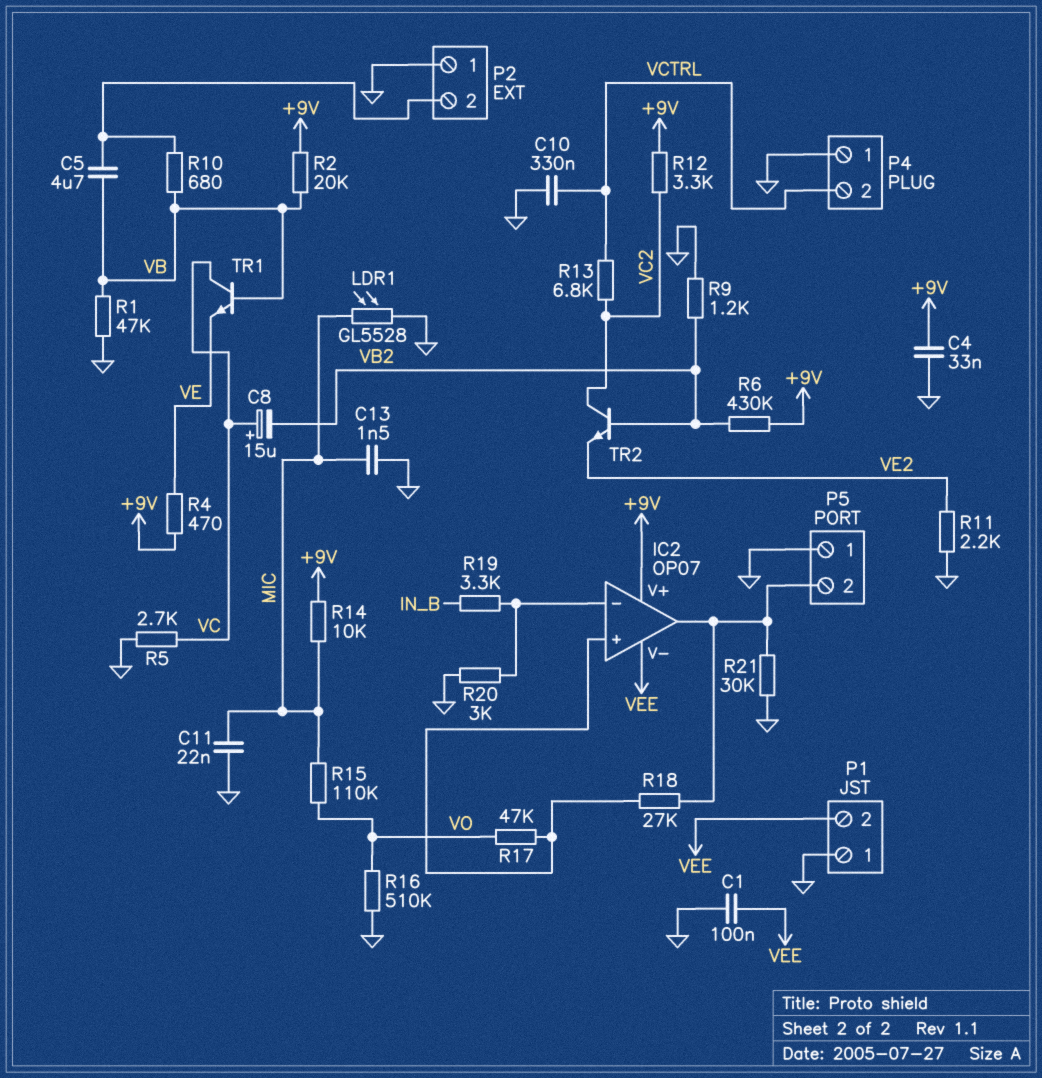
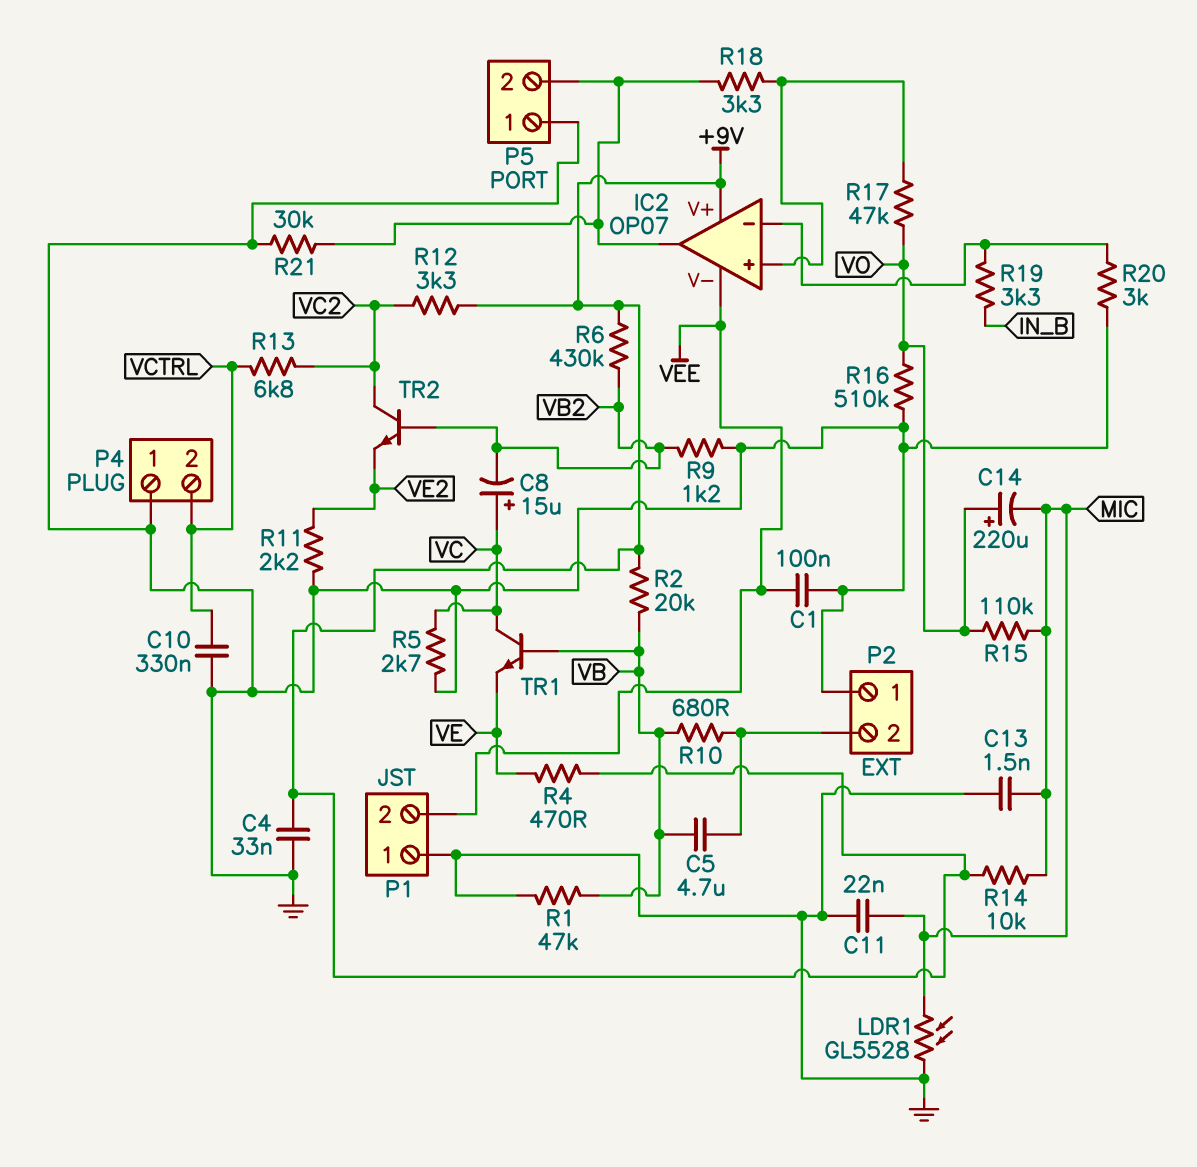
C14: none -> 220uF (plus VO, minus MIC)
R18: 27k (IC2/in+, IC2/out) -> 3.3k (IC2/in+, IC2/out)

